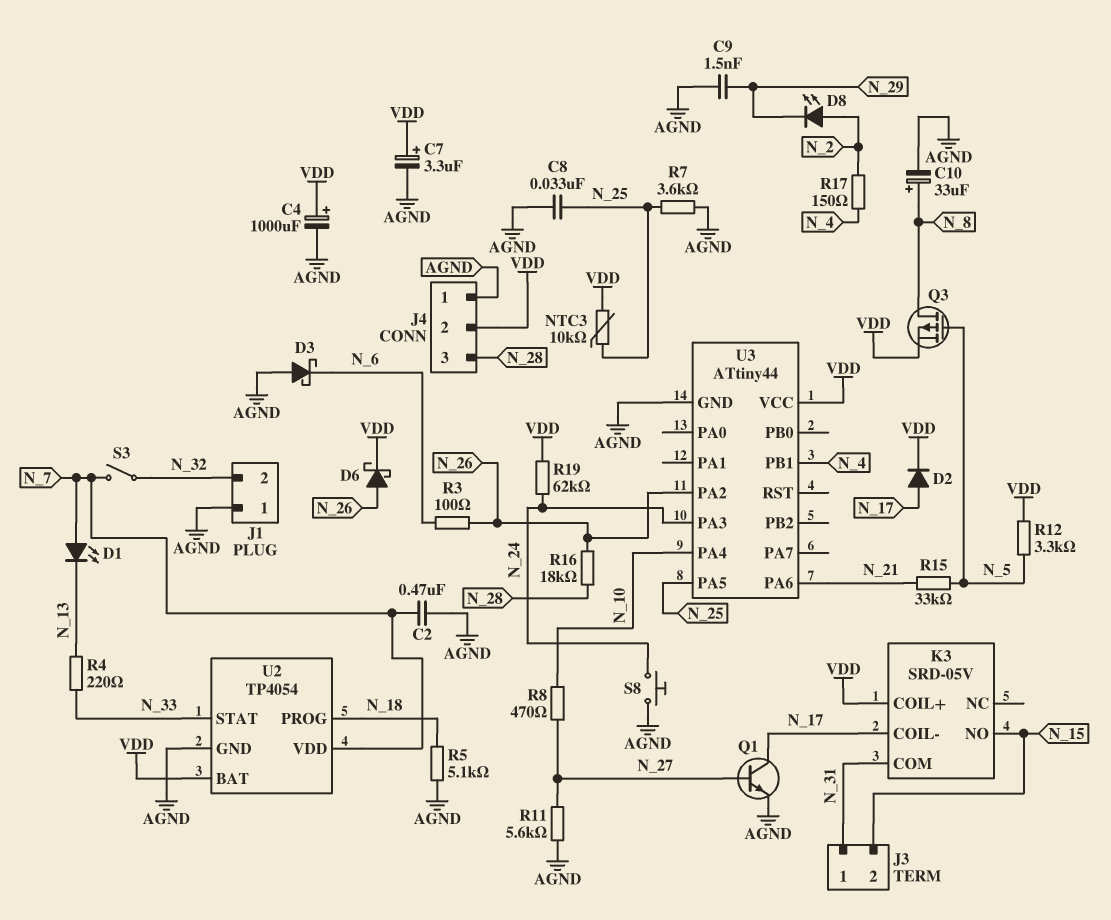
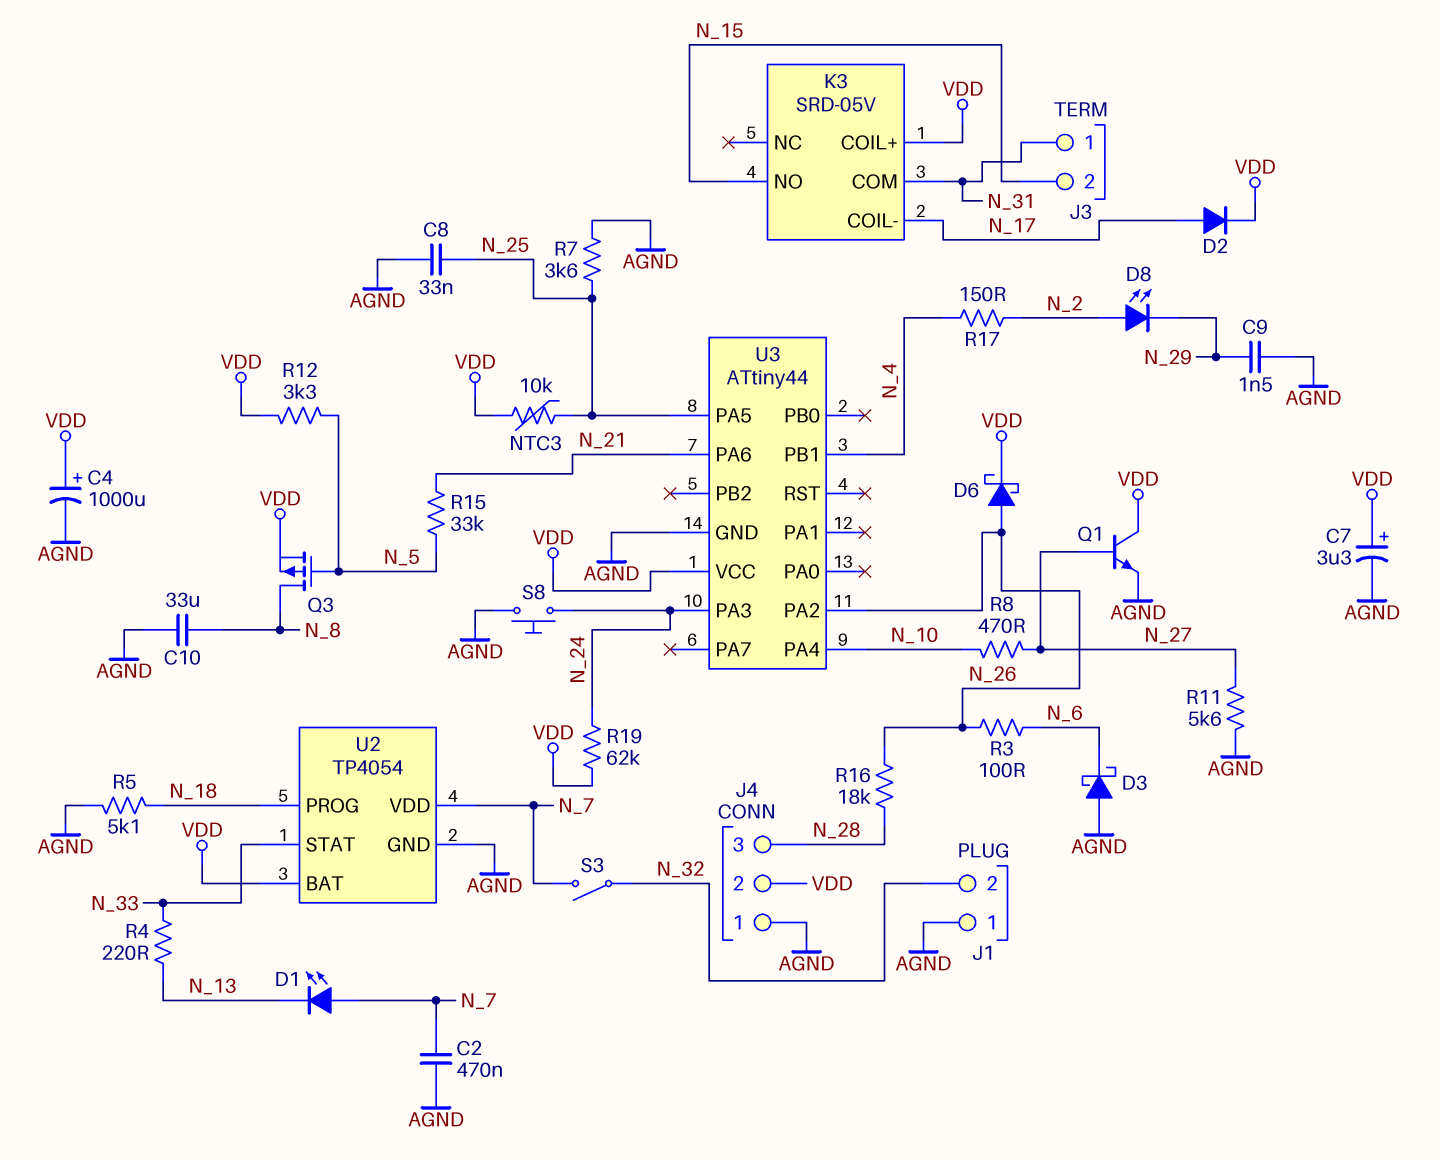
C10: 33uF (plus N_8, minus AGND) -> 33uF (AGND, N_8)
Q1: NPN (B N_27, C N_17, E AGND) -> NPN (B N_27, C VDD, E AGND)

